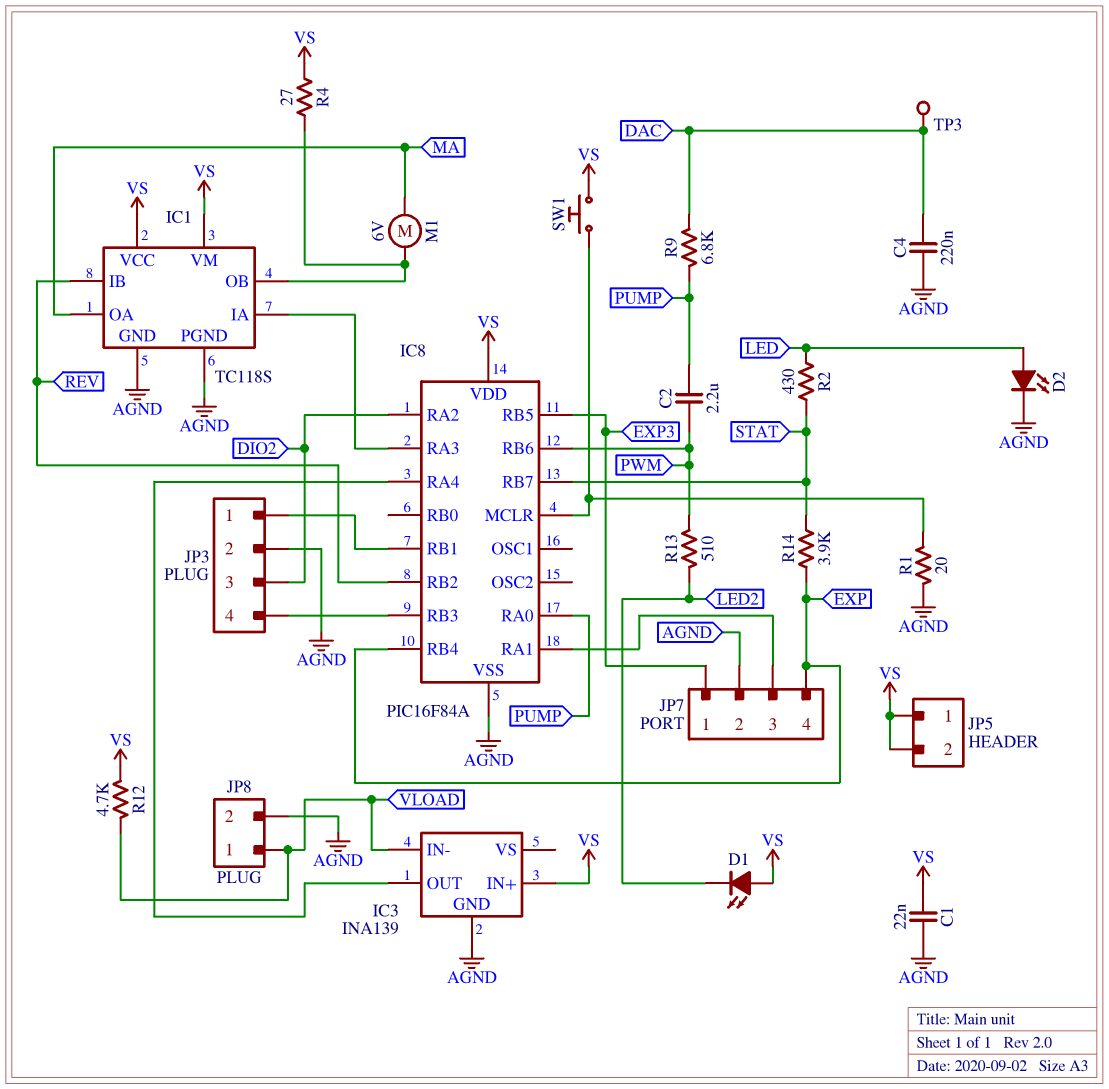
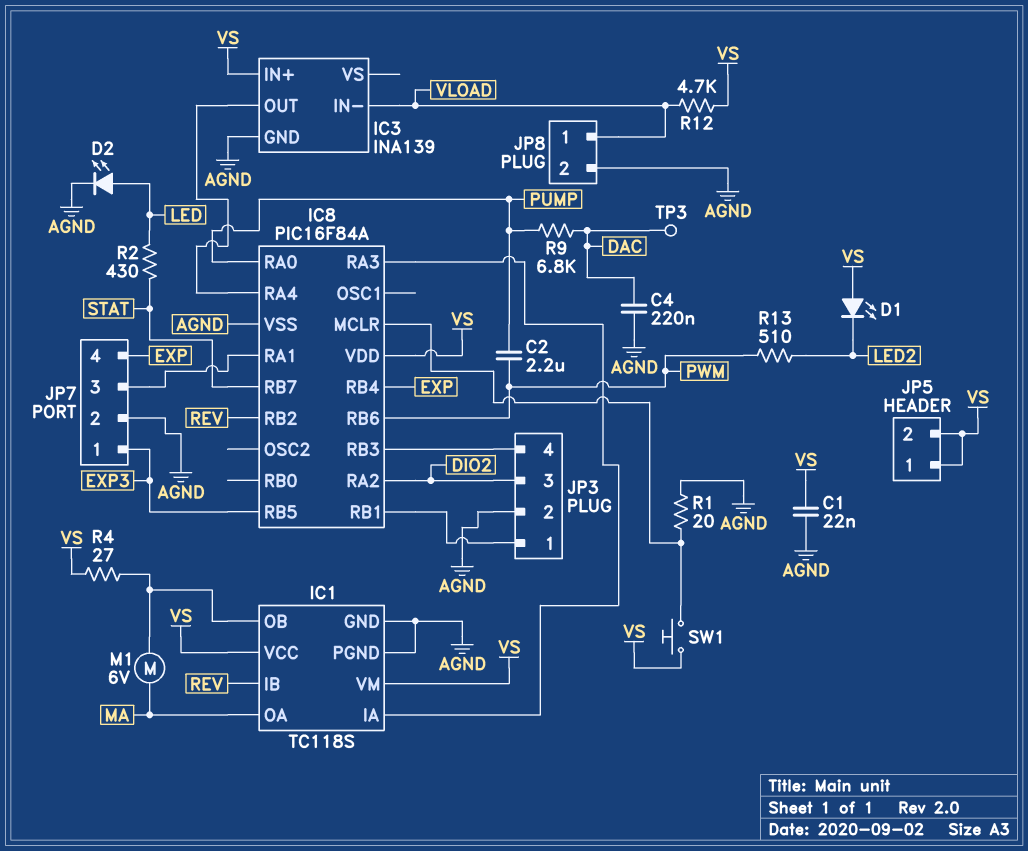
R14: 3.9k (EXP, STAT) -> none

